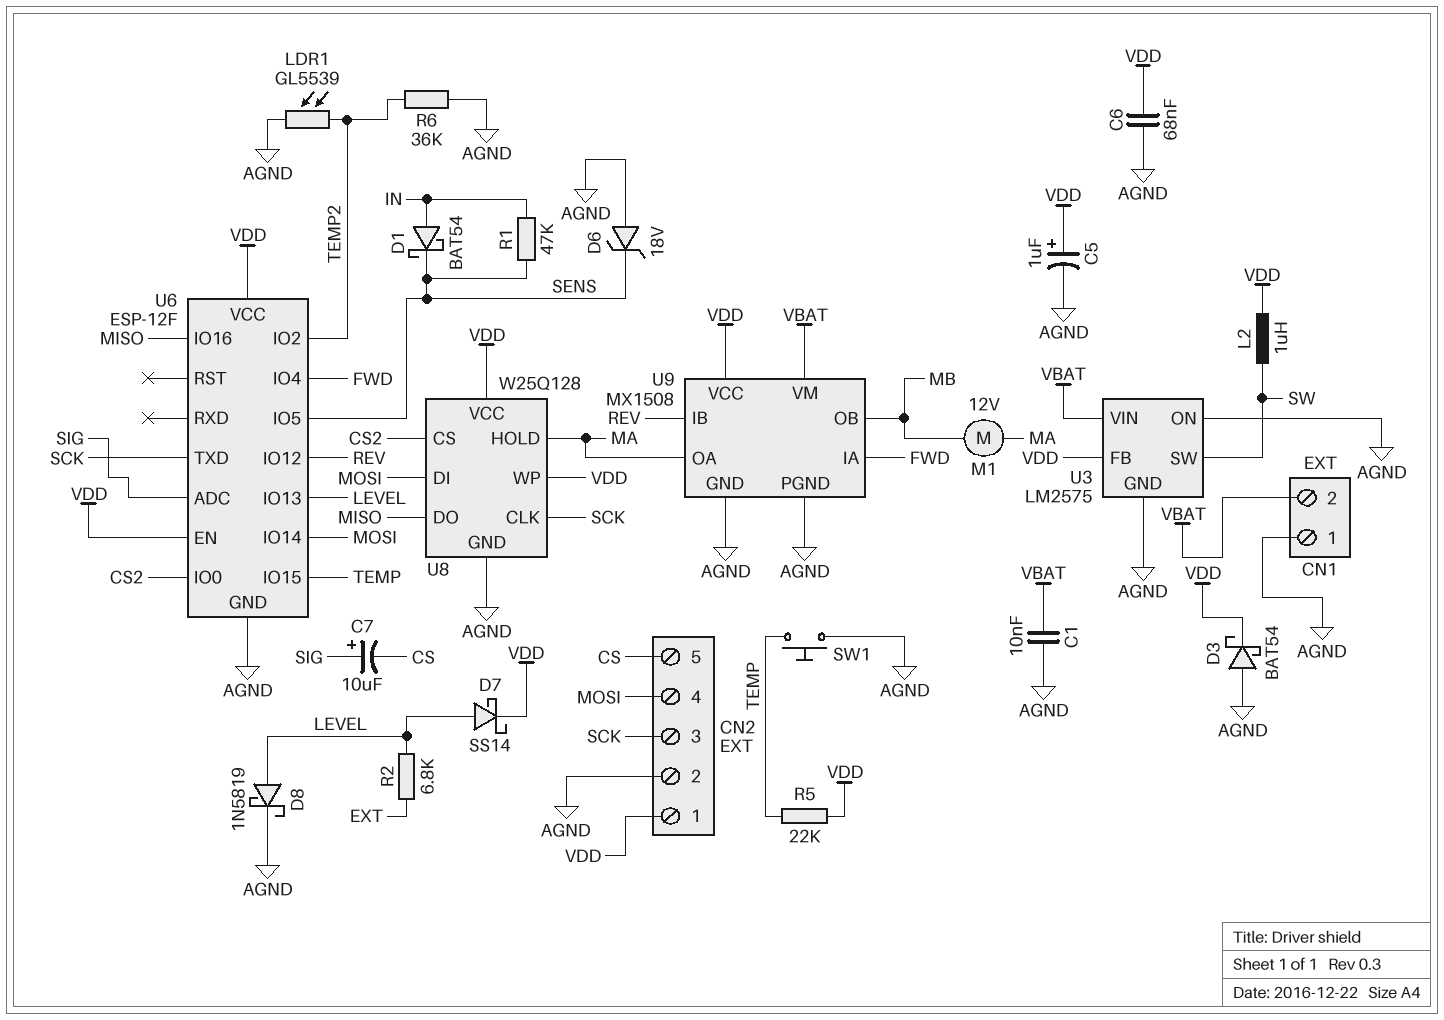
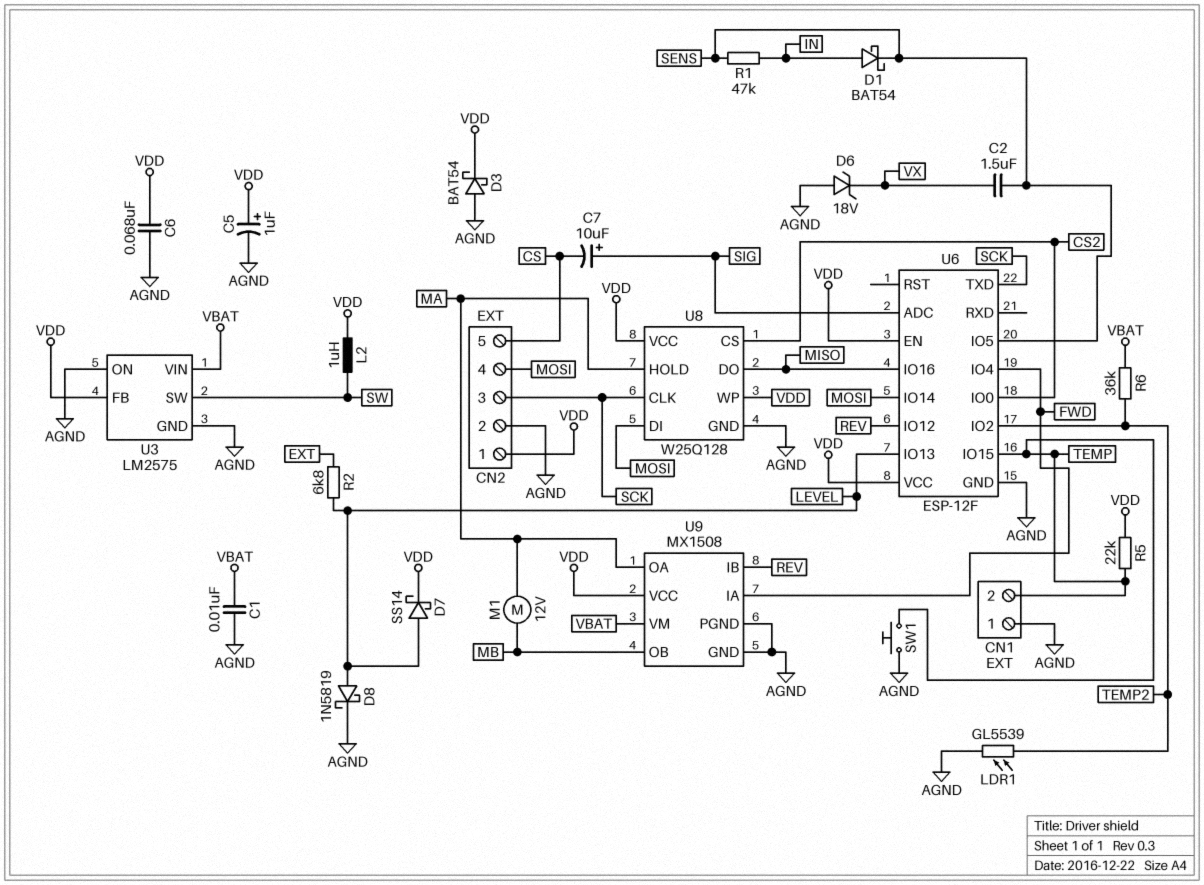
C2: none -> 1.5uF (SENS, VX)
CN1 pin 2: VBAT -> TEMP
D6: zener 18V (A AGND, K SENS) -> zener 18V (A AGND, K VX)
R6: 36k (AGND, TEMP2) -> 36k (TEMP2, VBAT)

